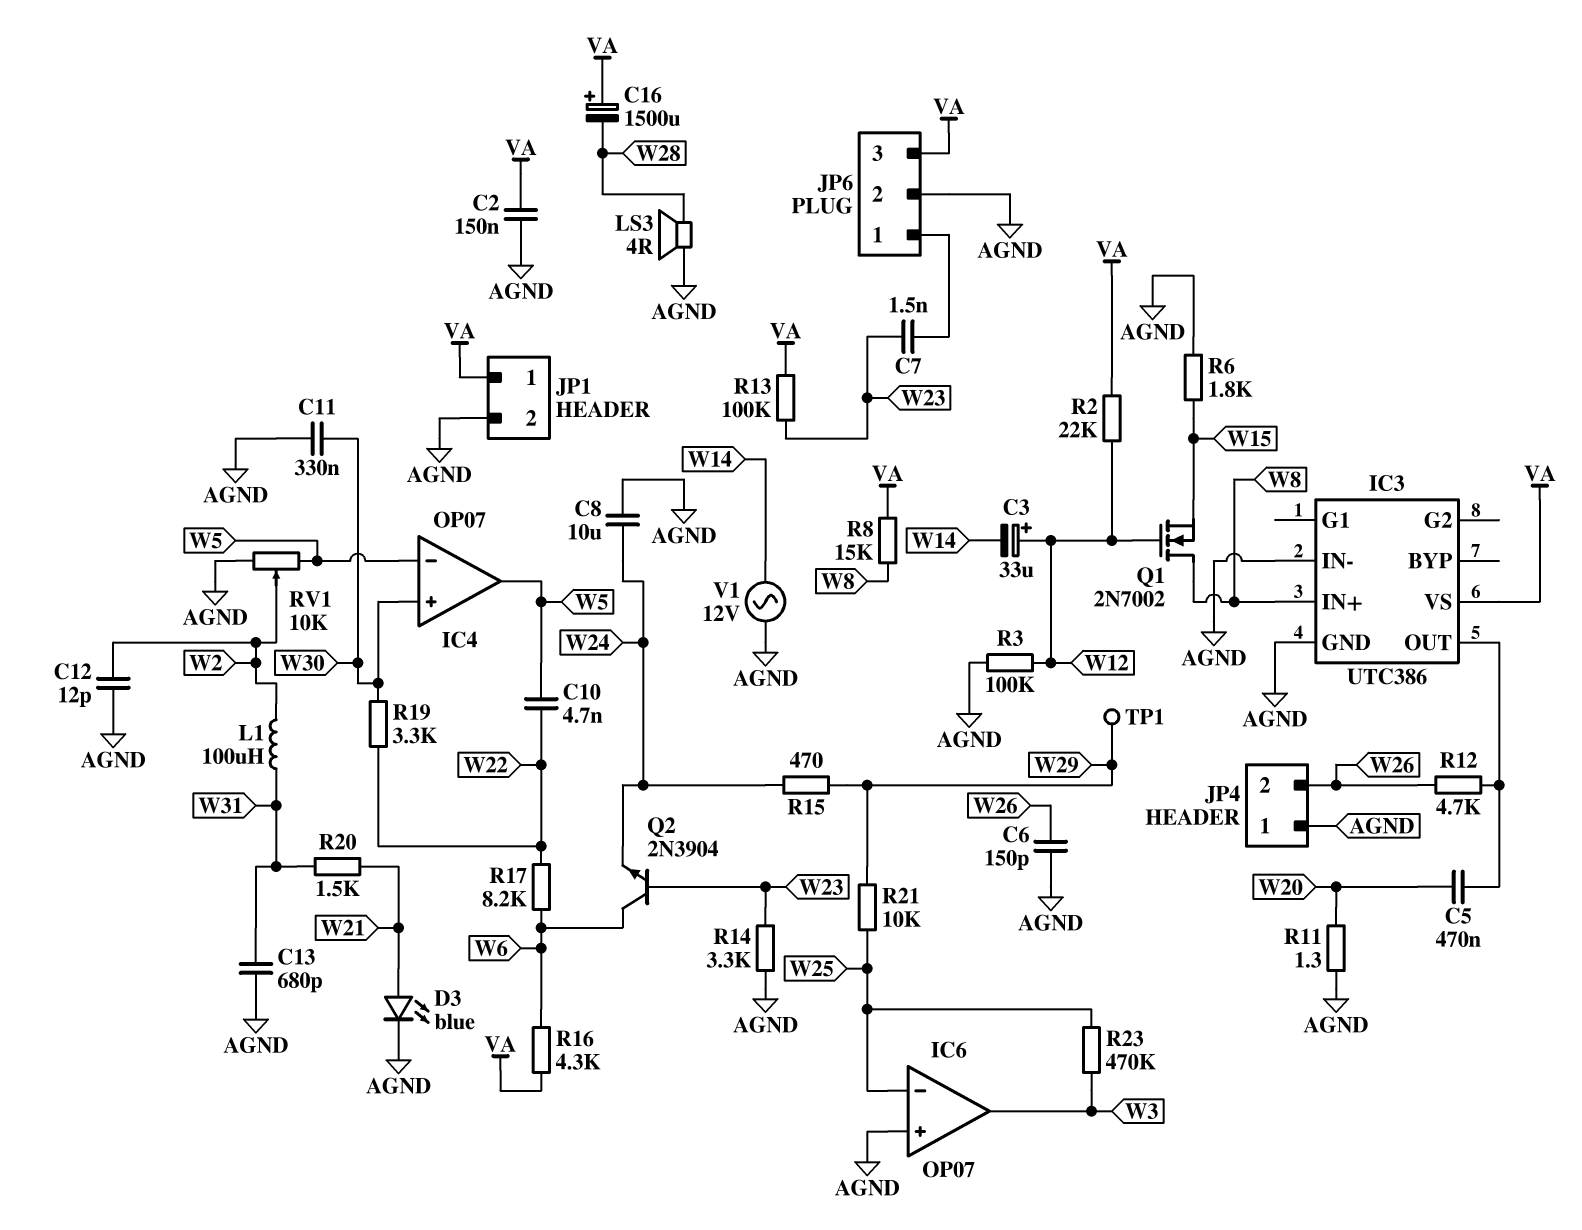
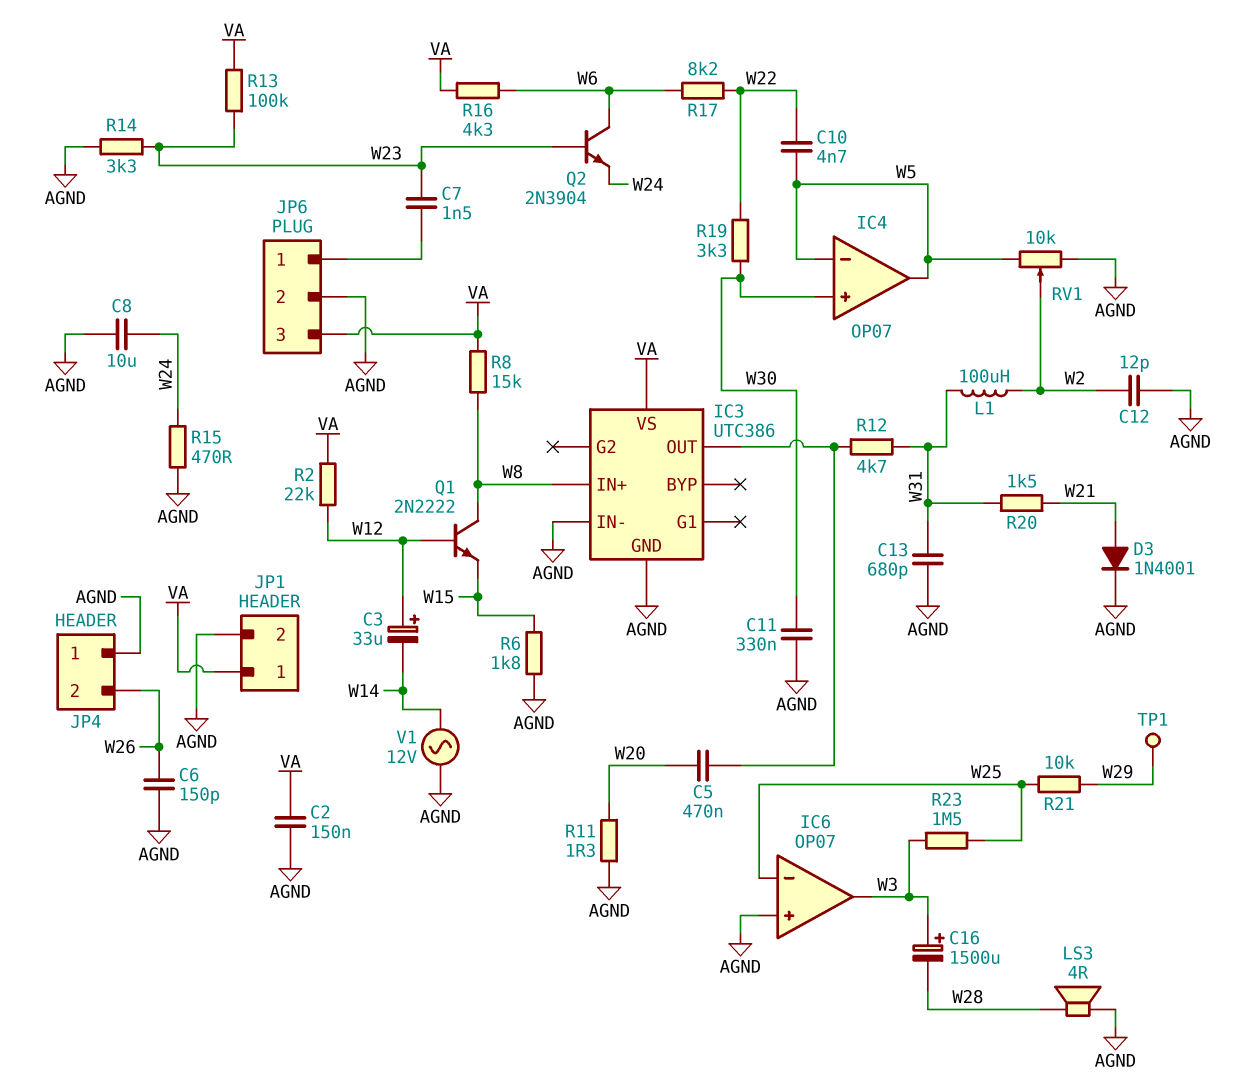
C16: 1500uF (plus VA, minus W28) -> 1500uF (plus W3, minus W28)
D3: LED blue (A W21, K AGND) -> diode 1N4001 (A W21, K AGND)
Q1: NMOS 2N7002 (G W12, D W8, S W15) -> NPN 2N2222 (B W12, C W8, E W15)
R3: 100k (AGND, W12) -> none
R12: 4.7k (IC3/OUT, W26) -> 4.7k (IC3/OUT, W31)
R15: 470 (W24, W29) -> 470 (AGND, W24)
R23: 470k (W3, W25) -> 1.5M (W3, W25)

